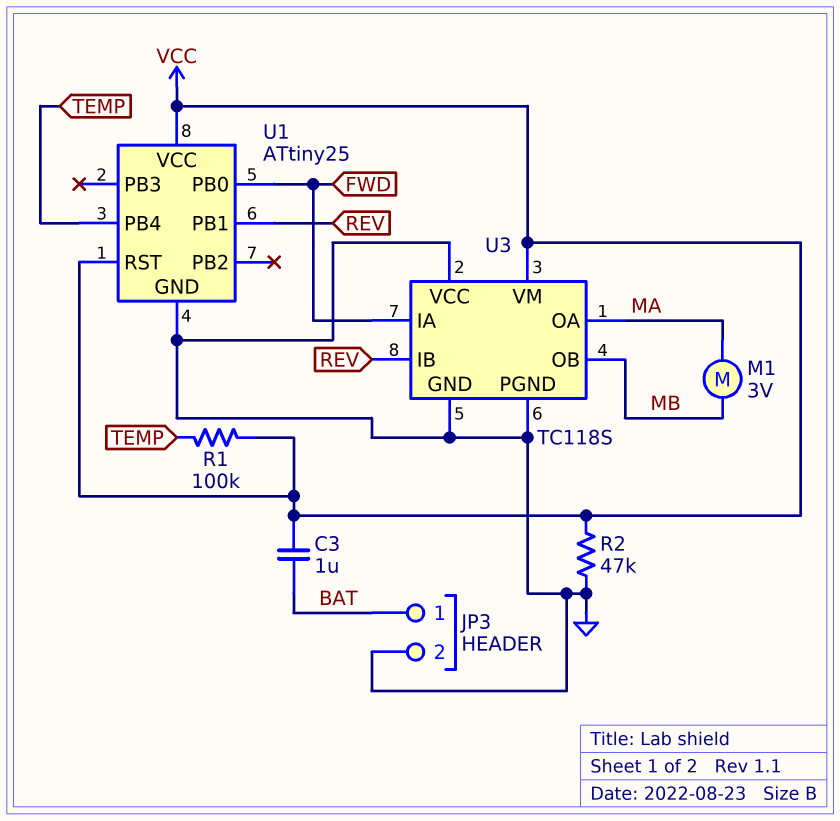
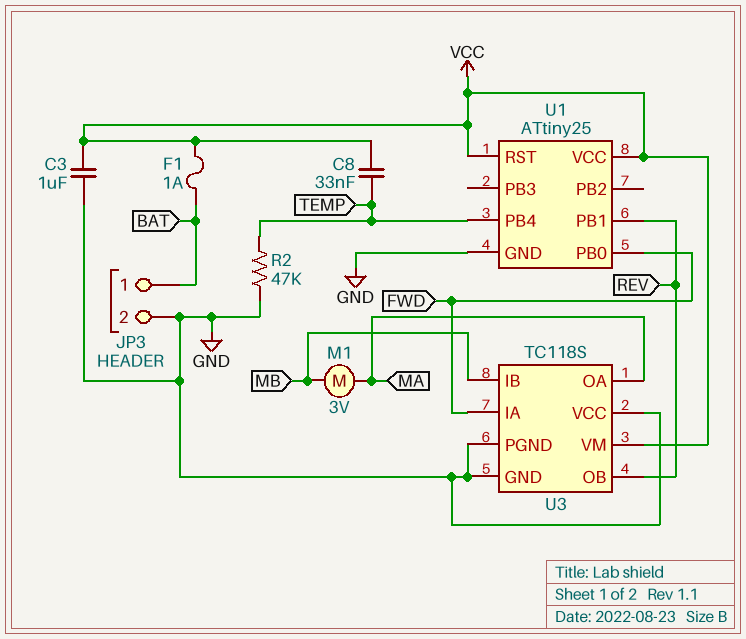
C3: 1uF (BAT, VCC) -> 1uF (GND, VCC)
C8: none -> 33nF (TEMP, VCC)
F1: none -> 1A (BAT, VCC)
R1: 100k (TEMP, VCC) -> none
R2: 47k (GND, VCC) -> 47k (GND, TEMP)
U3 pin IB: REV -> MB
U3 pin OB: MB -> REV

